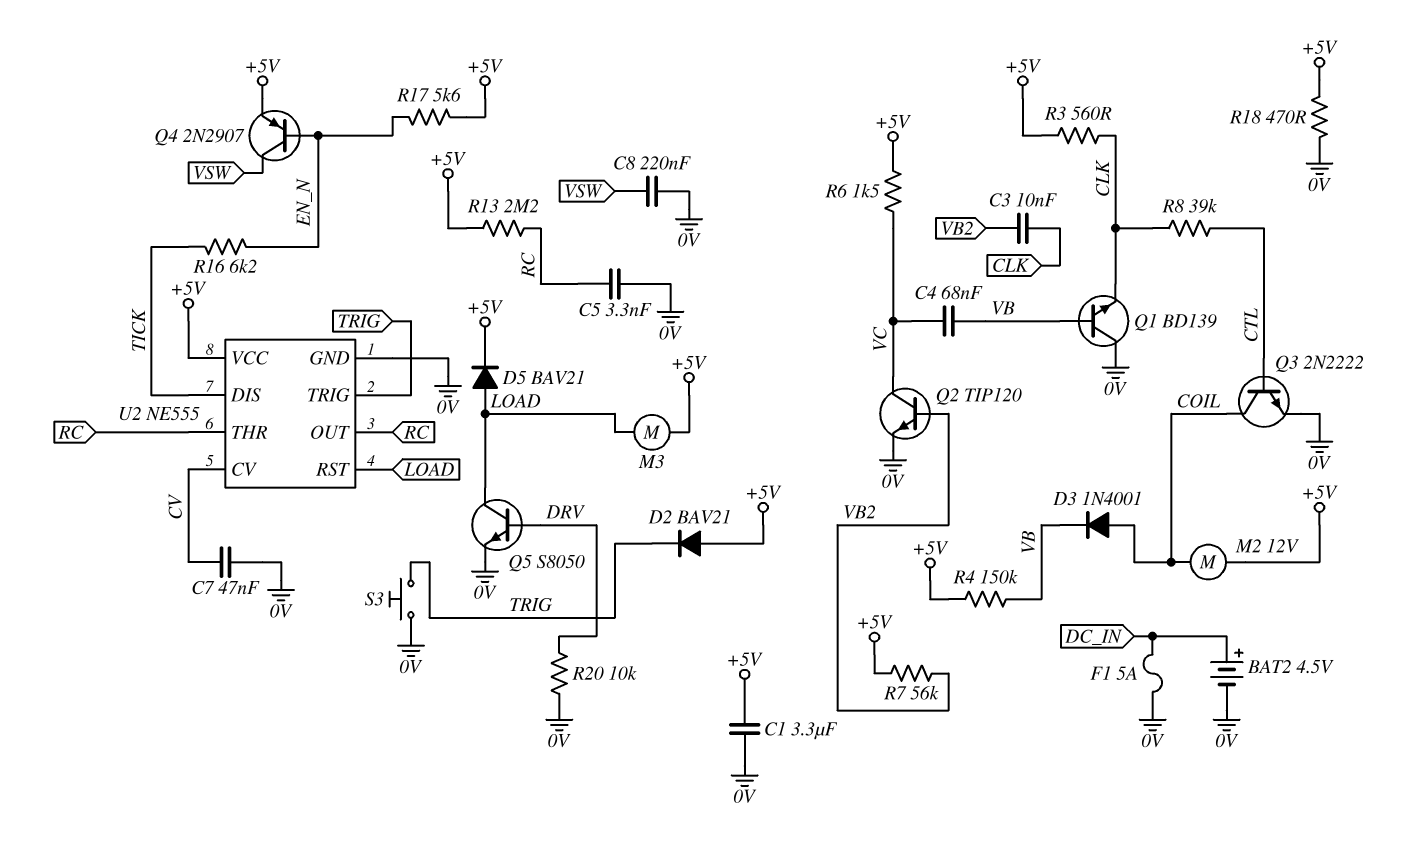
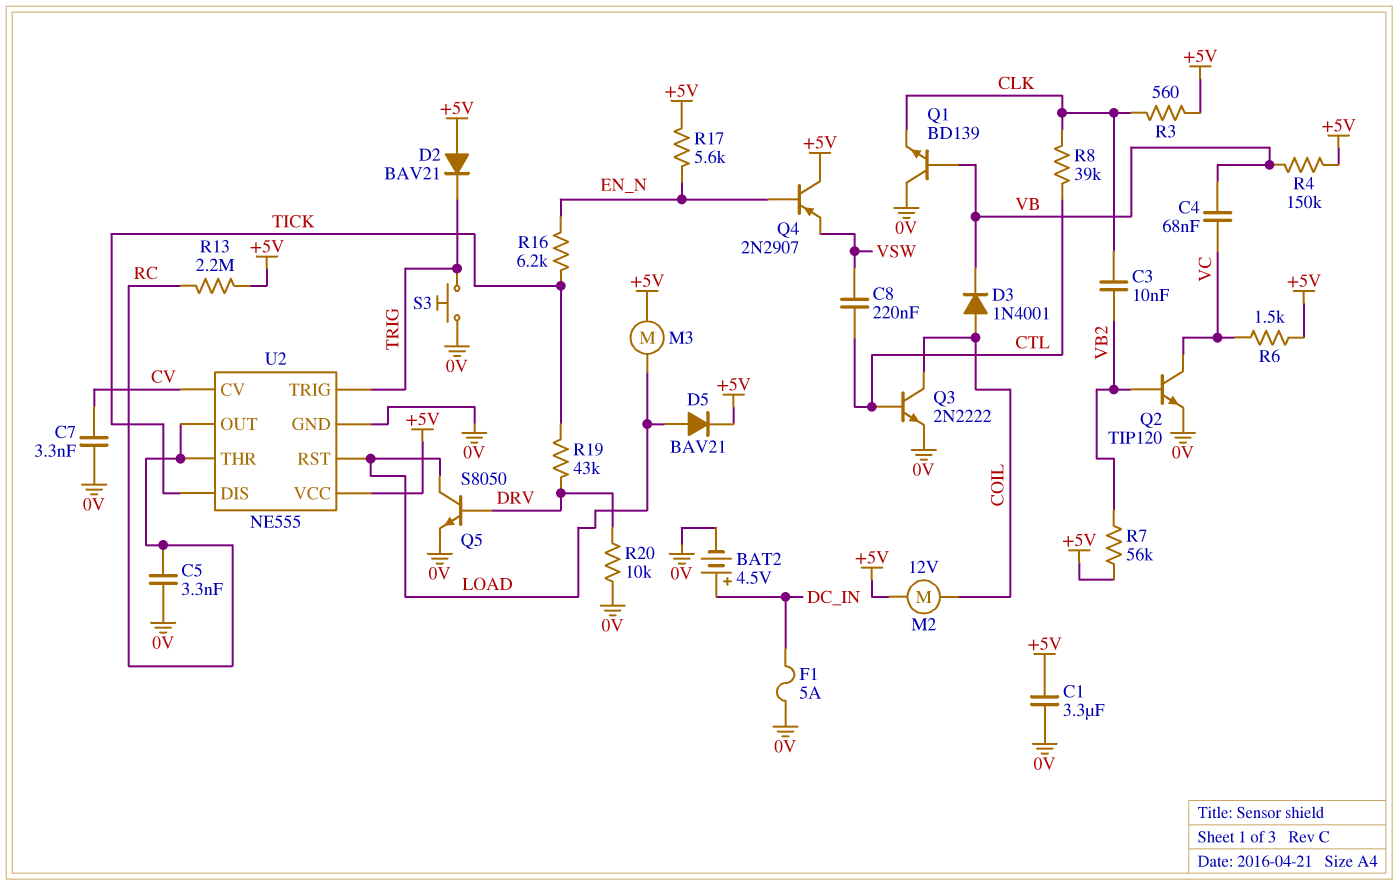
C7: 47nF (0V, CV) -> 3.3nF (0V, CV)
C8: 220nF (0V, VSW) -> 220nF (CTL, VSW)
Q4: PNP 2N2907 (B EN_N, C VSW, E +5V) -> PNP 2N2907 (B EN_N, C +5V, E VSW)
R18: 470 (+5V, 0V) -> none
R19: none -> 43k (DRV, TICK)

